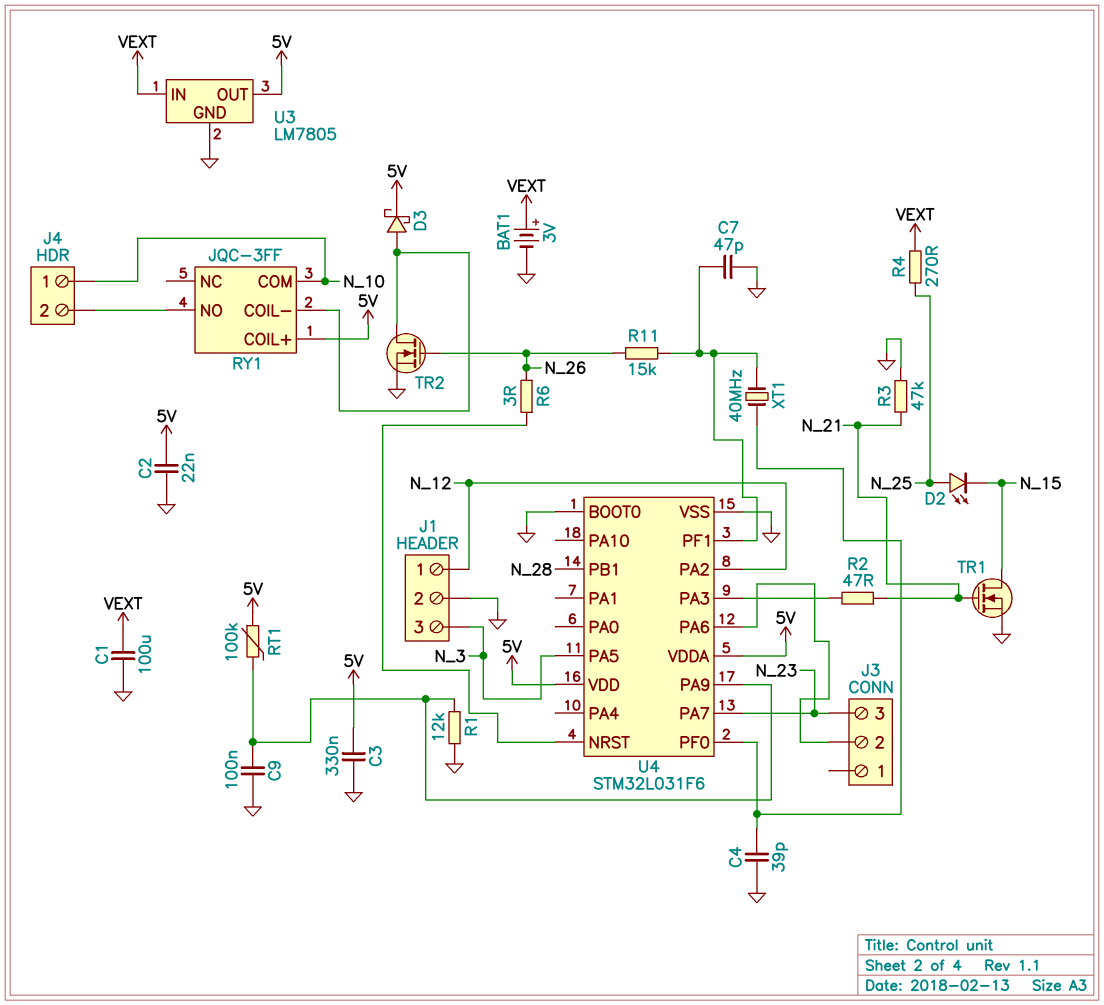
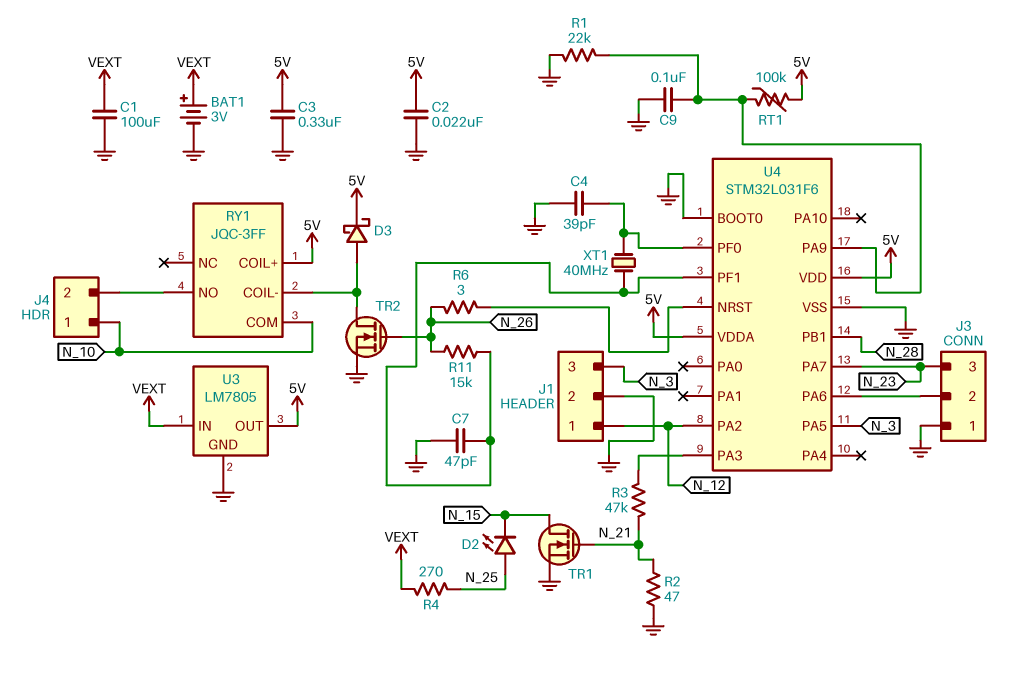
J3 pin 1: none -> GND
R1: 12k (GND, U4/PA9) -> 22k (GND, U4/PA9)
R2: 47 (N_21, U4/PA3) -> 47 (GND, N_21)
R3: 47k (GND, N_21) -> 47k (N_21, U4/PA3)

